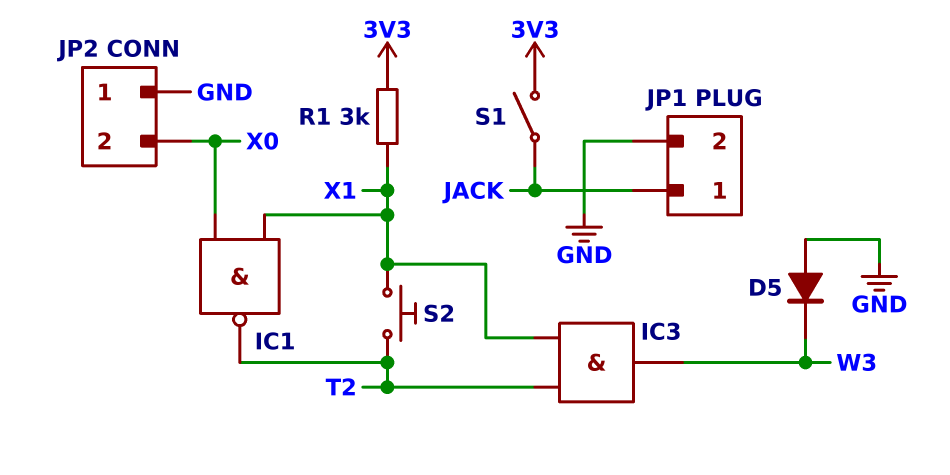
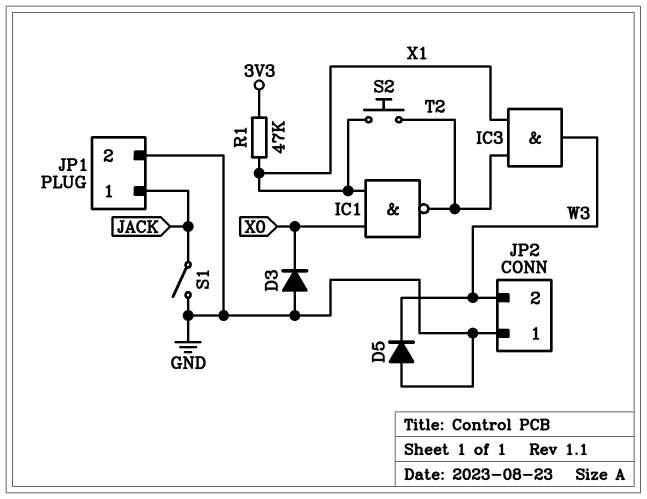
D3: none -> diode (A GND, K X0)
JP2 pin 2: X0 -> W3
R1: 3k (3V3, X1) -> 47k (3V3, X1)
S1: switch (3V3, JACK) -> switch (GND, JACK)

